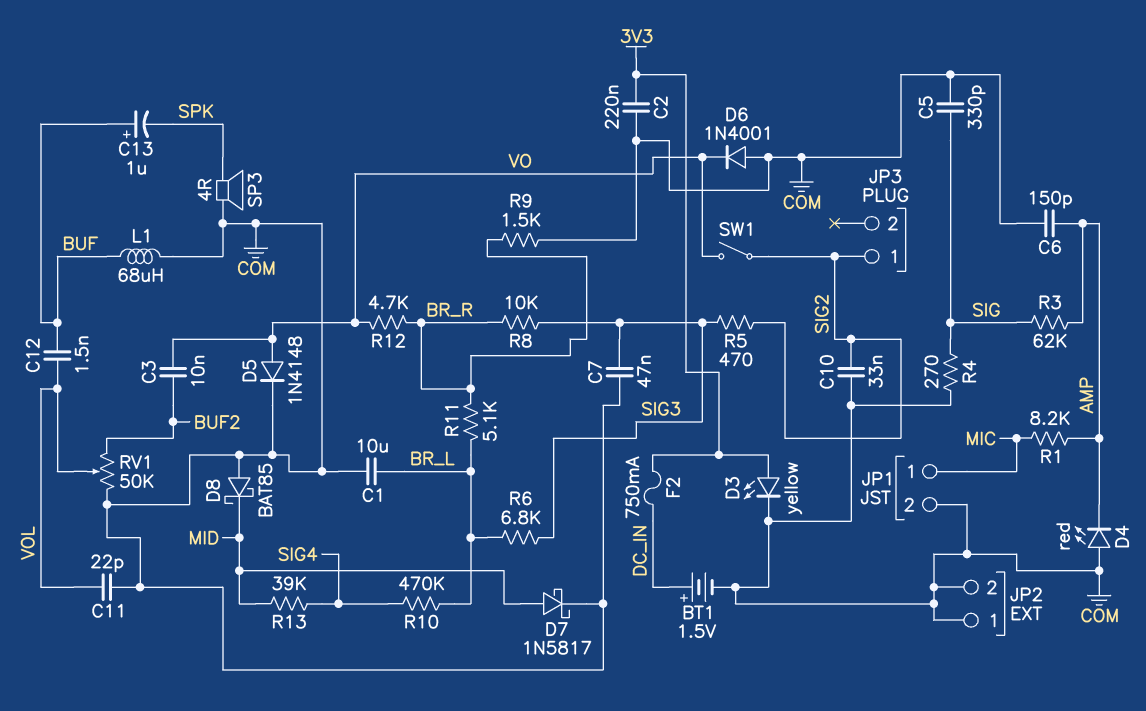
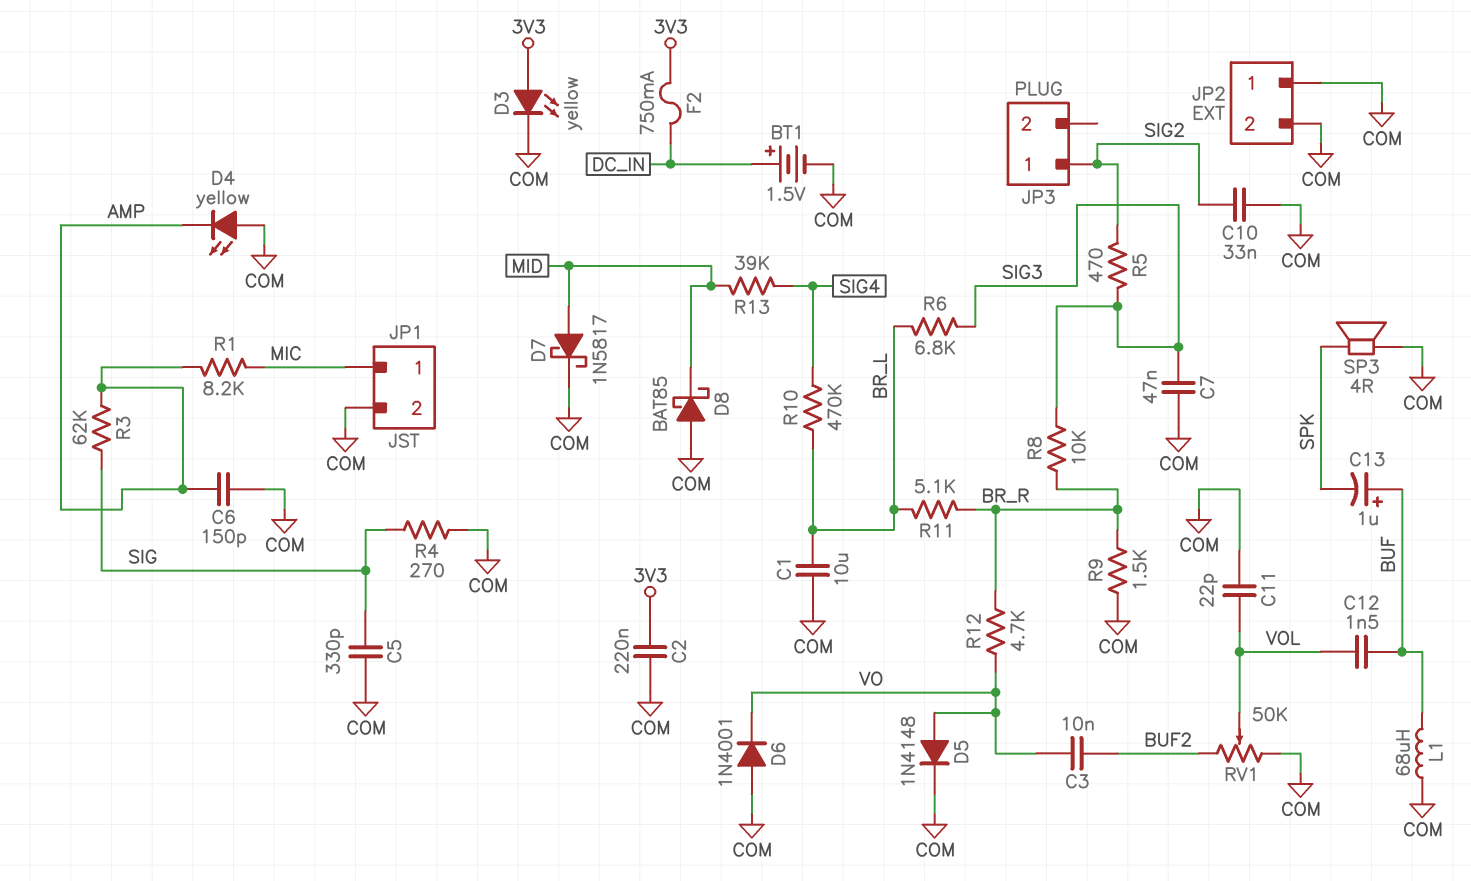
D4: LED red (A COM, K AMP) -> LED yellow (A COM, K AMP)
SW1: switch (SIG2, VO) -> none

